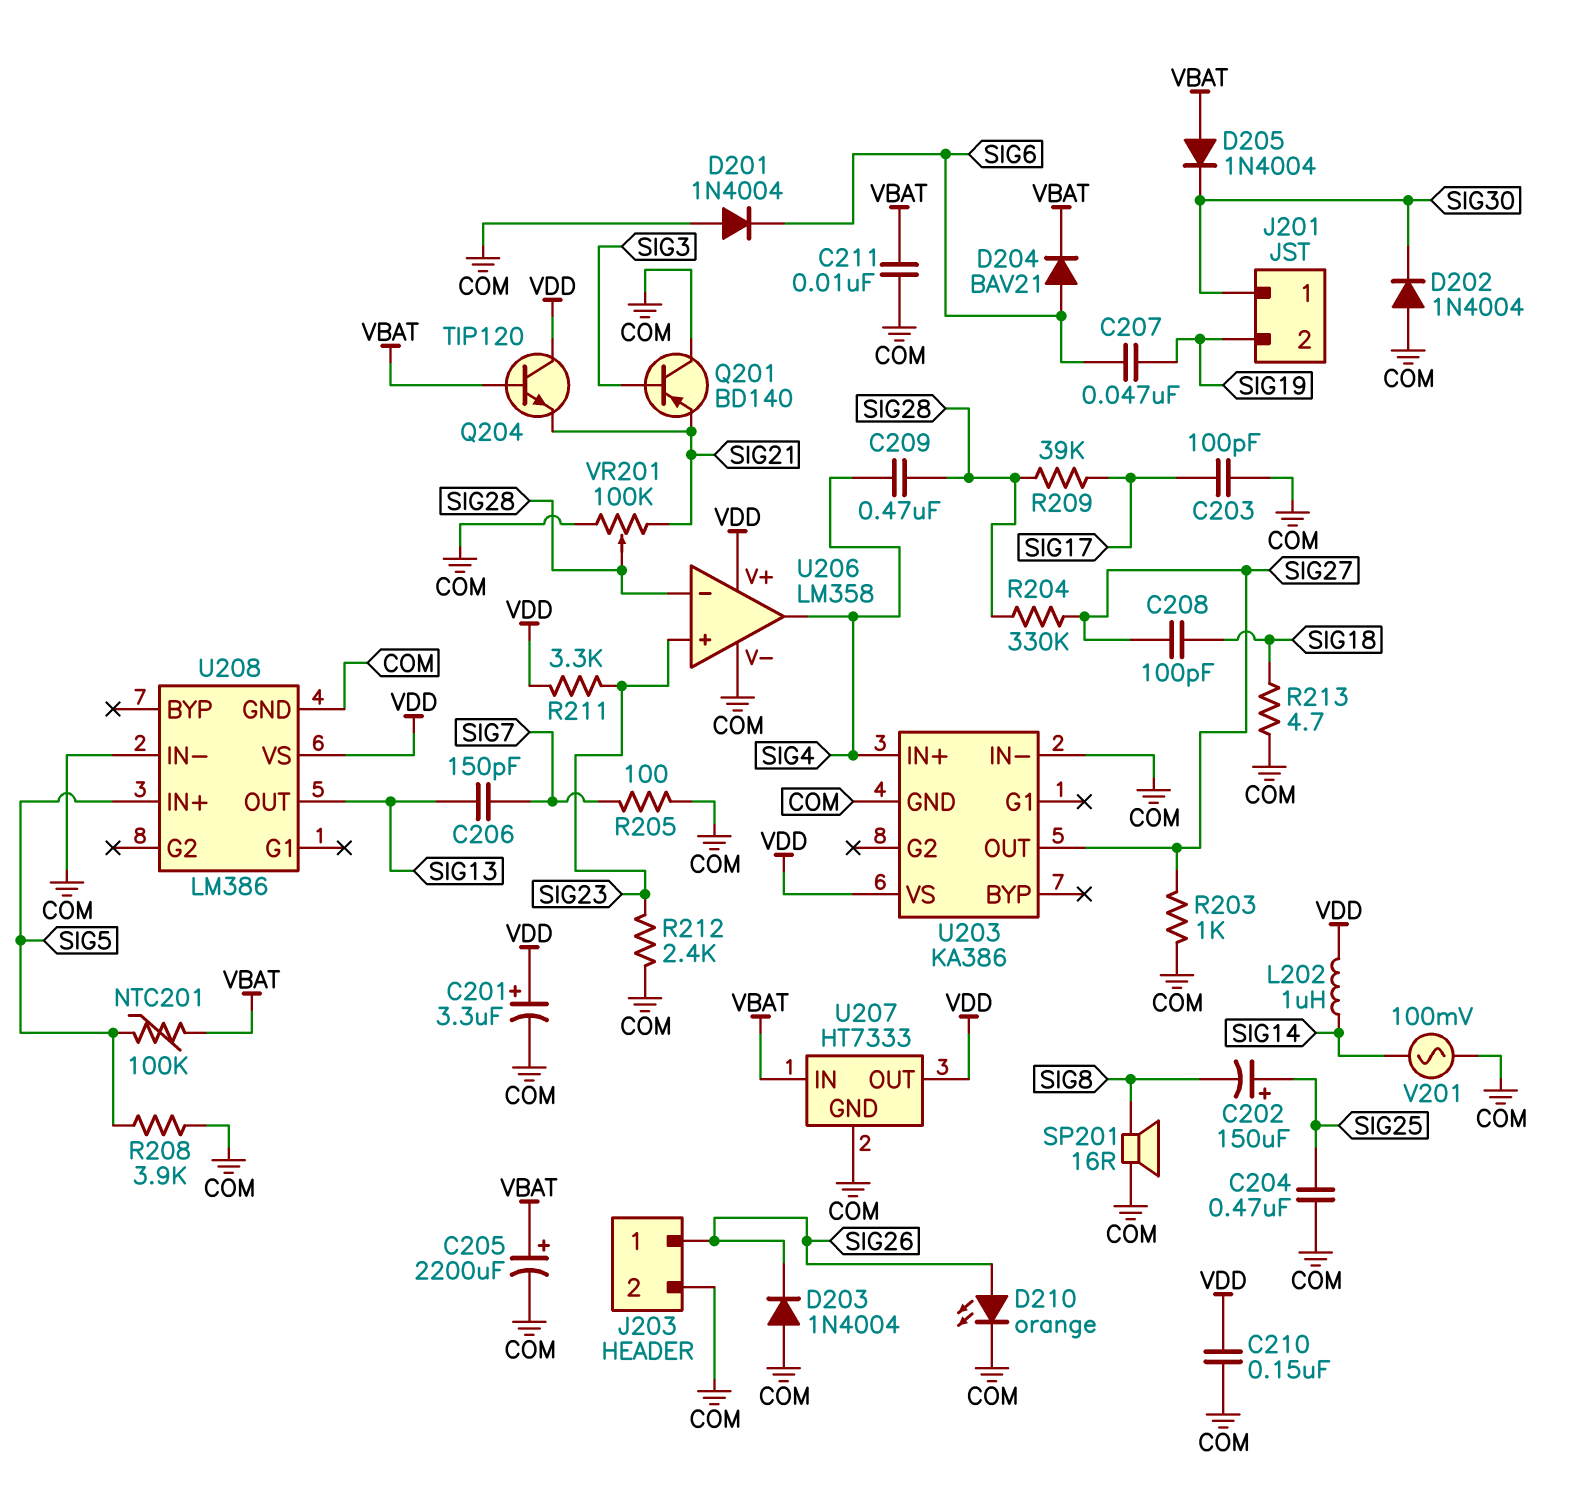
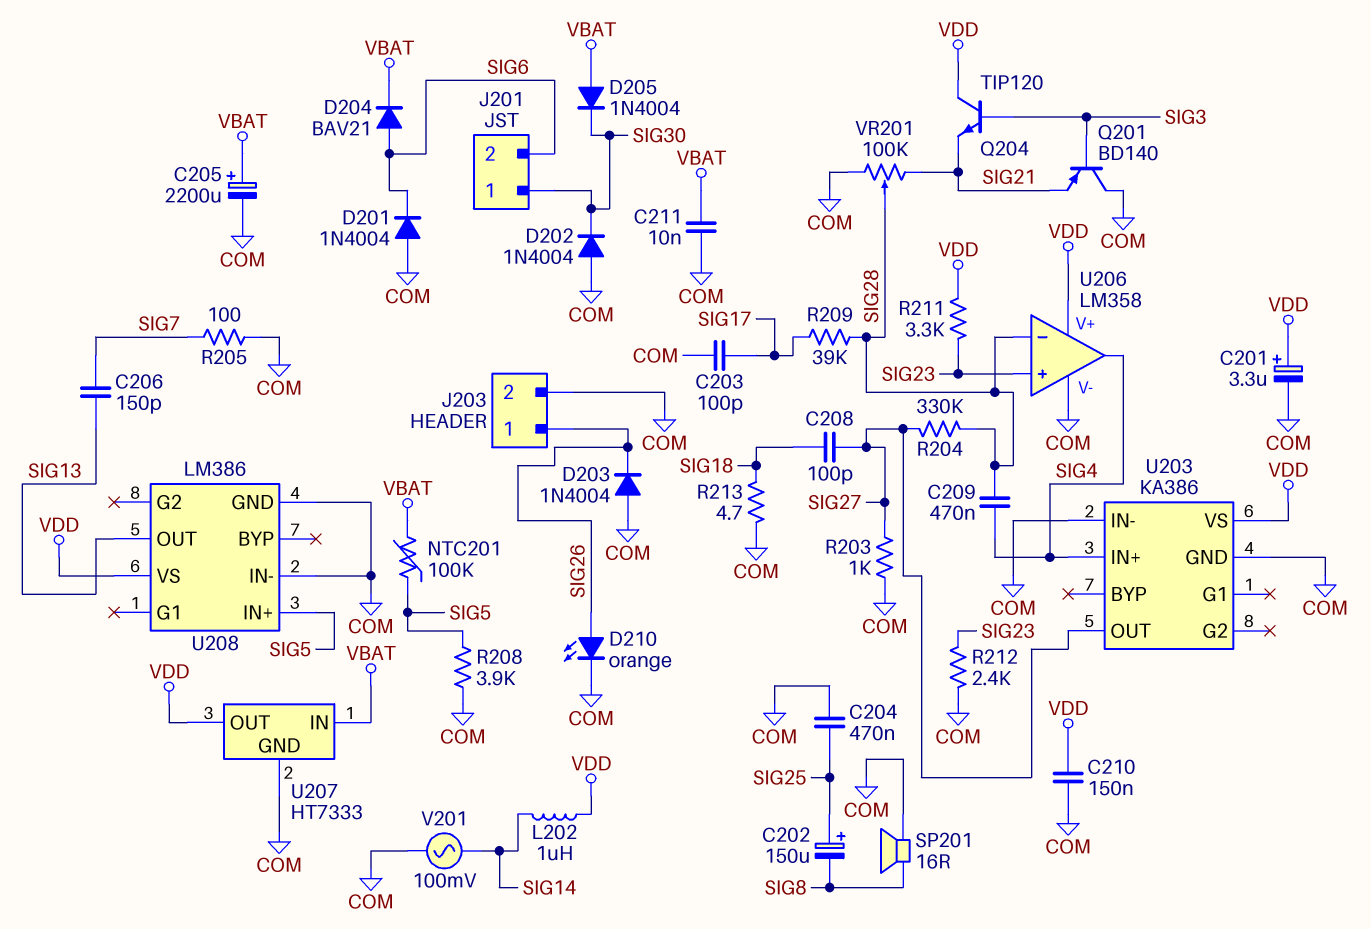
C207: 47nF (SIG6, SIG19) -> none
J201 pin 2: SIG19 -> SIG6
Q204: NPN TIP120 (B VBAT, C VDD, E SIG21) -> NPN TIP120 (B SIG3, C VDD, E SIG21)

